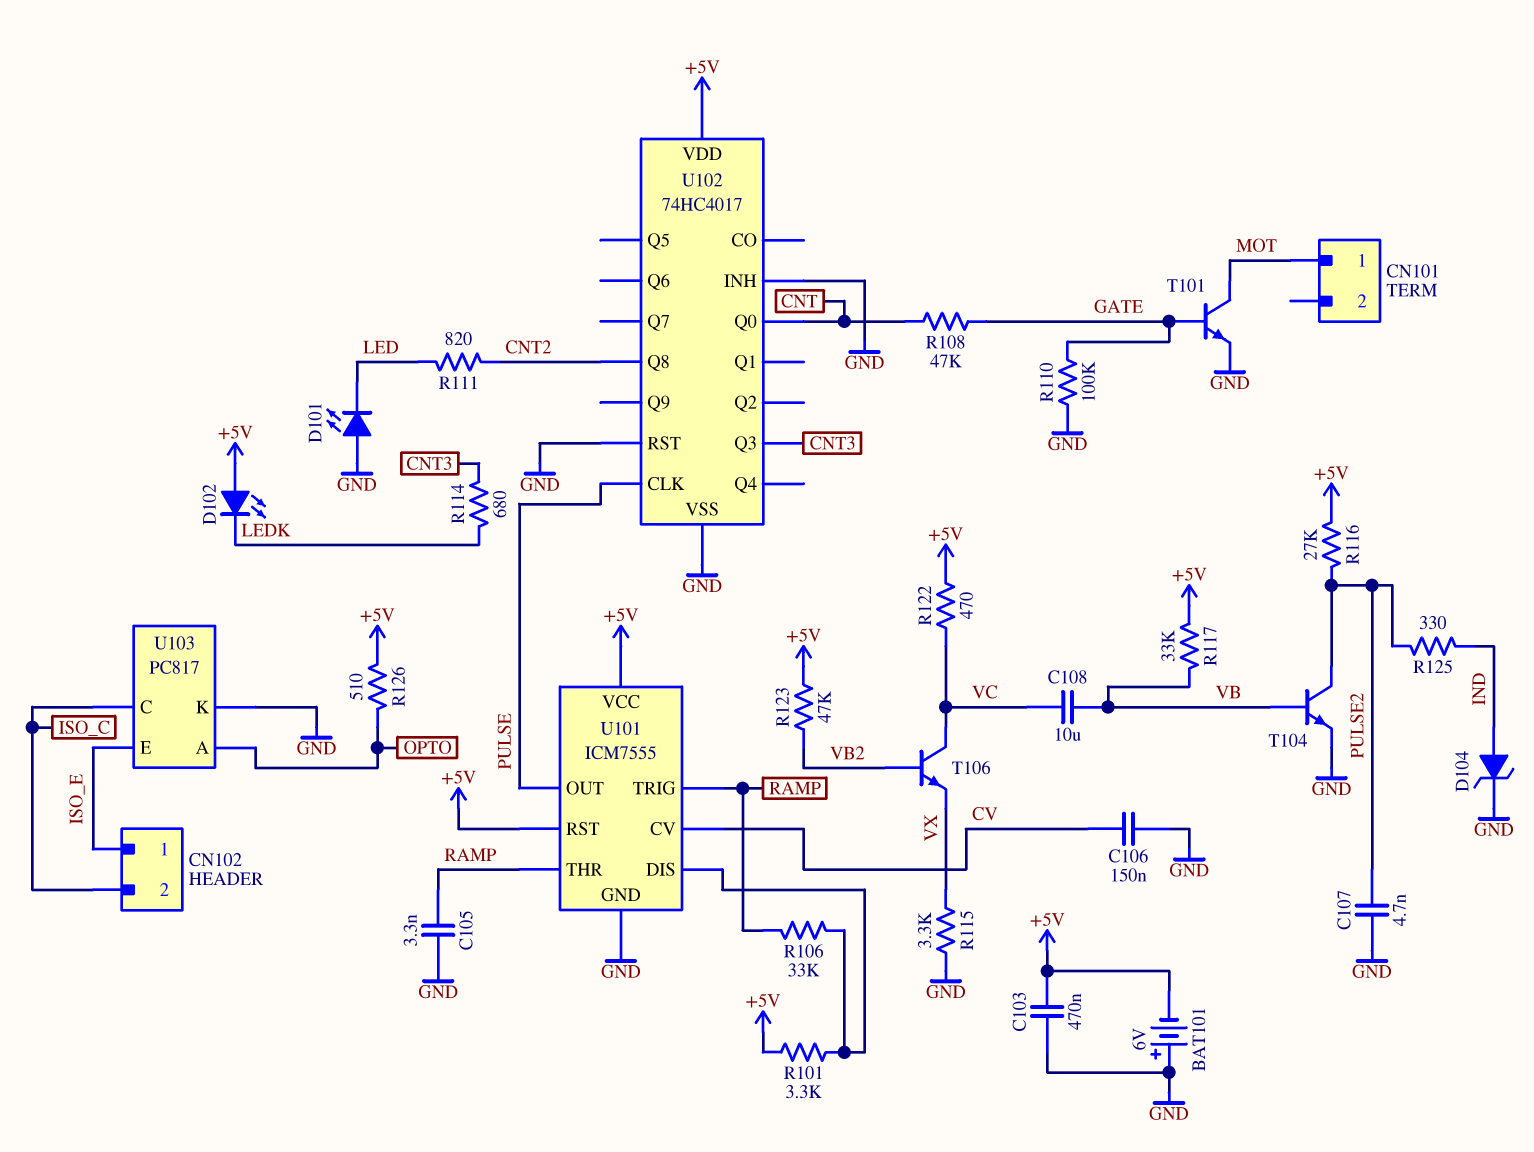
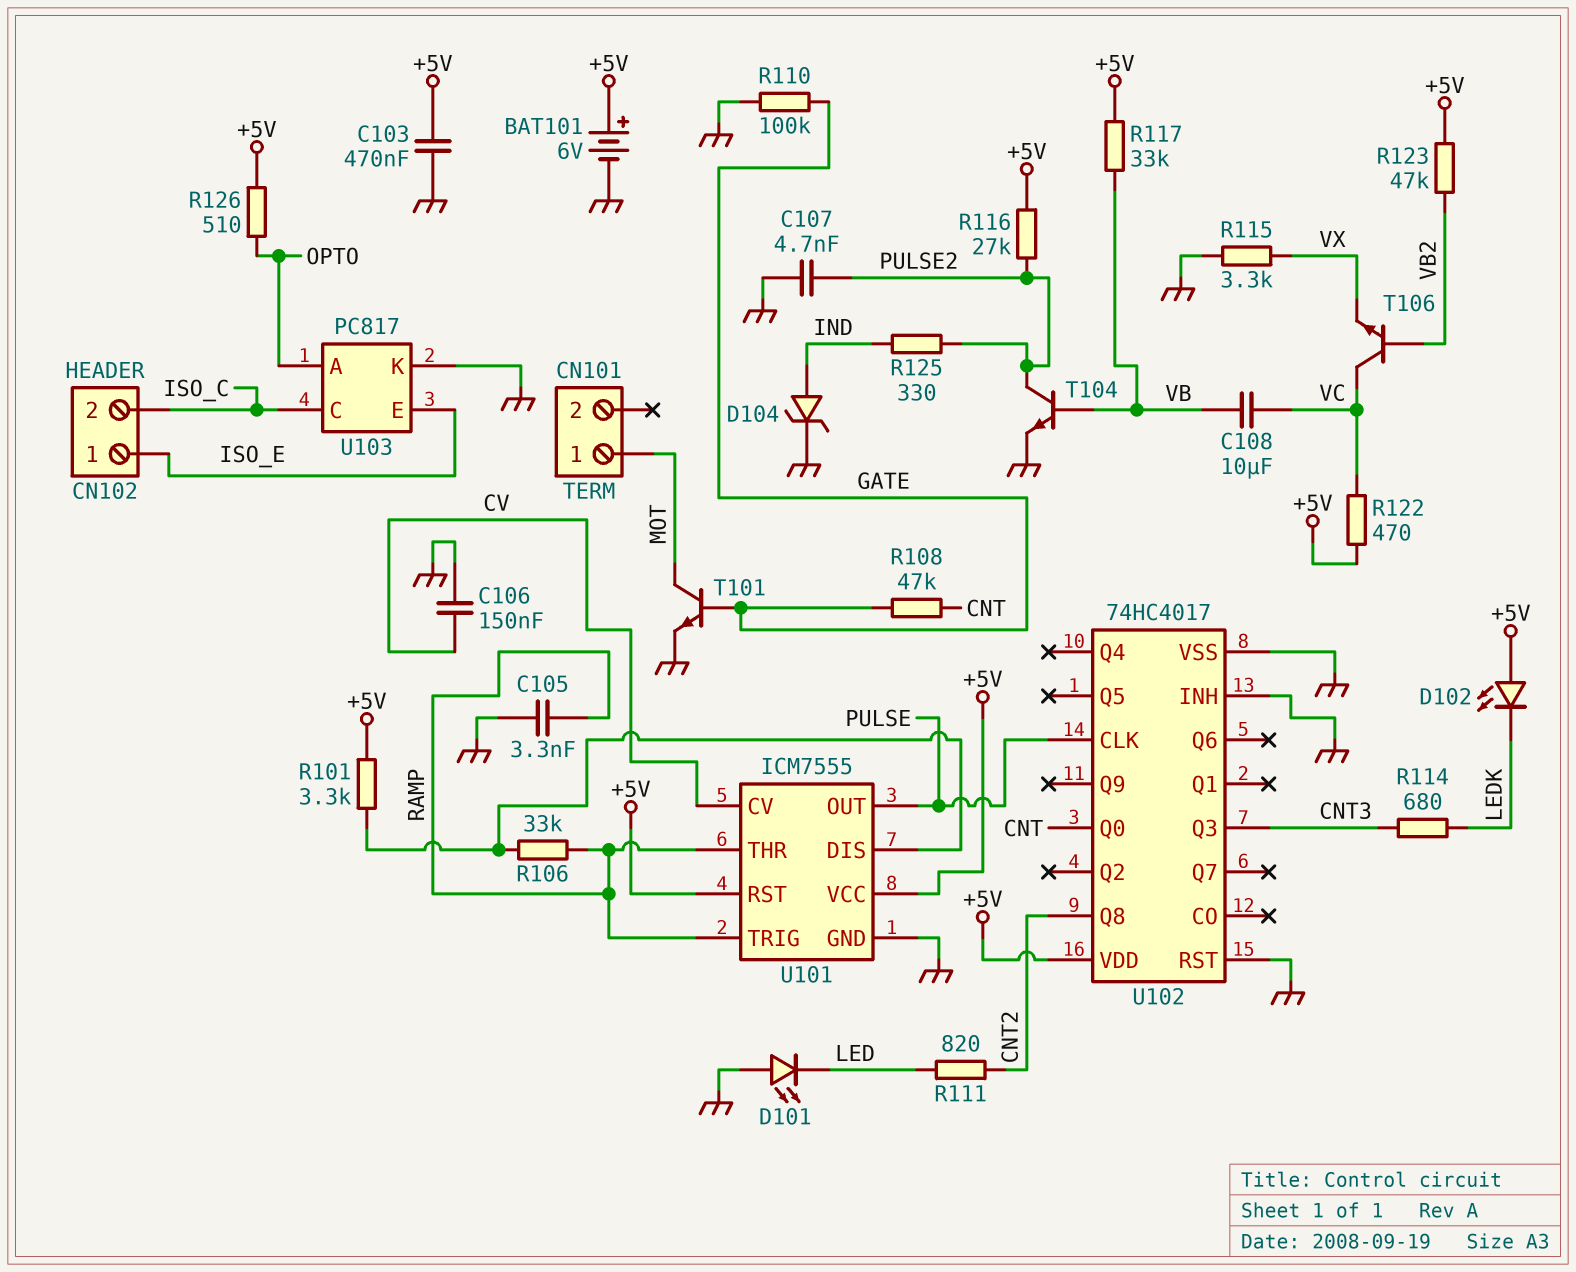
BAT101: 6V (plus GND, minus +5V) -> 6V (plus +5V, minus GND)

